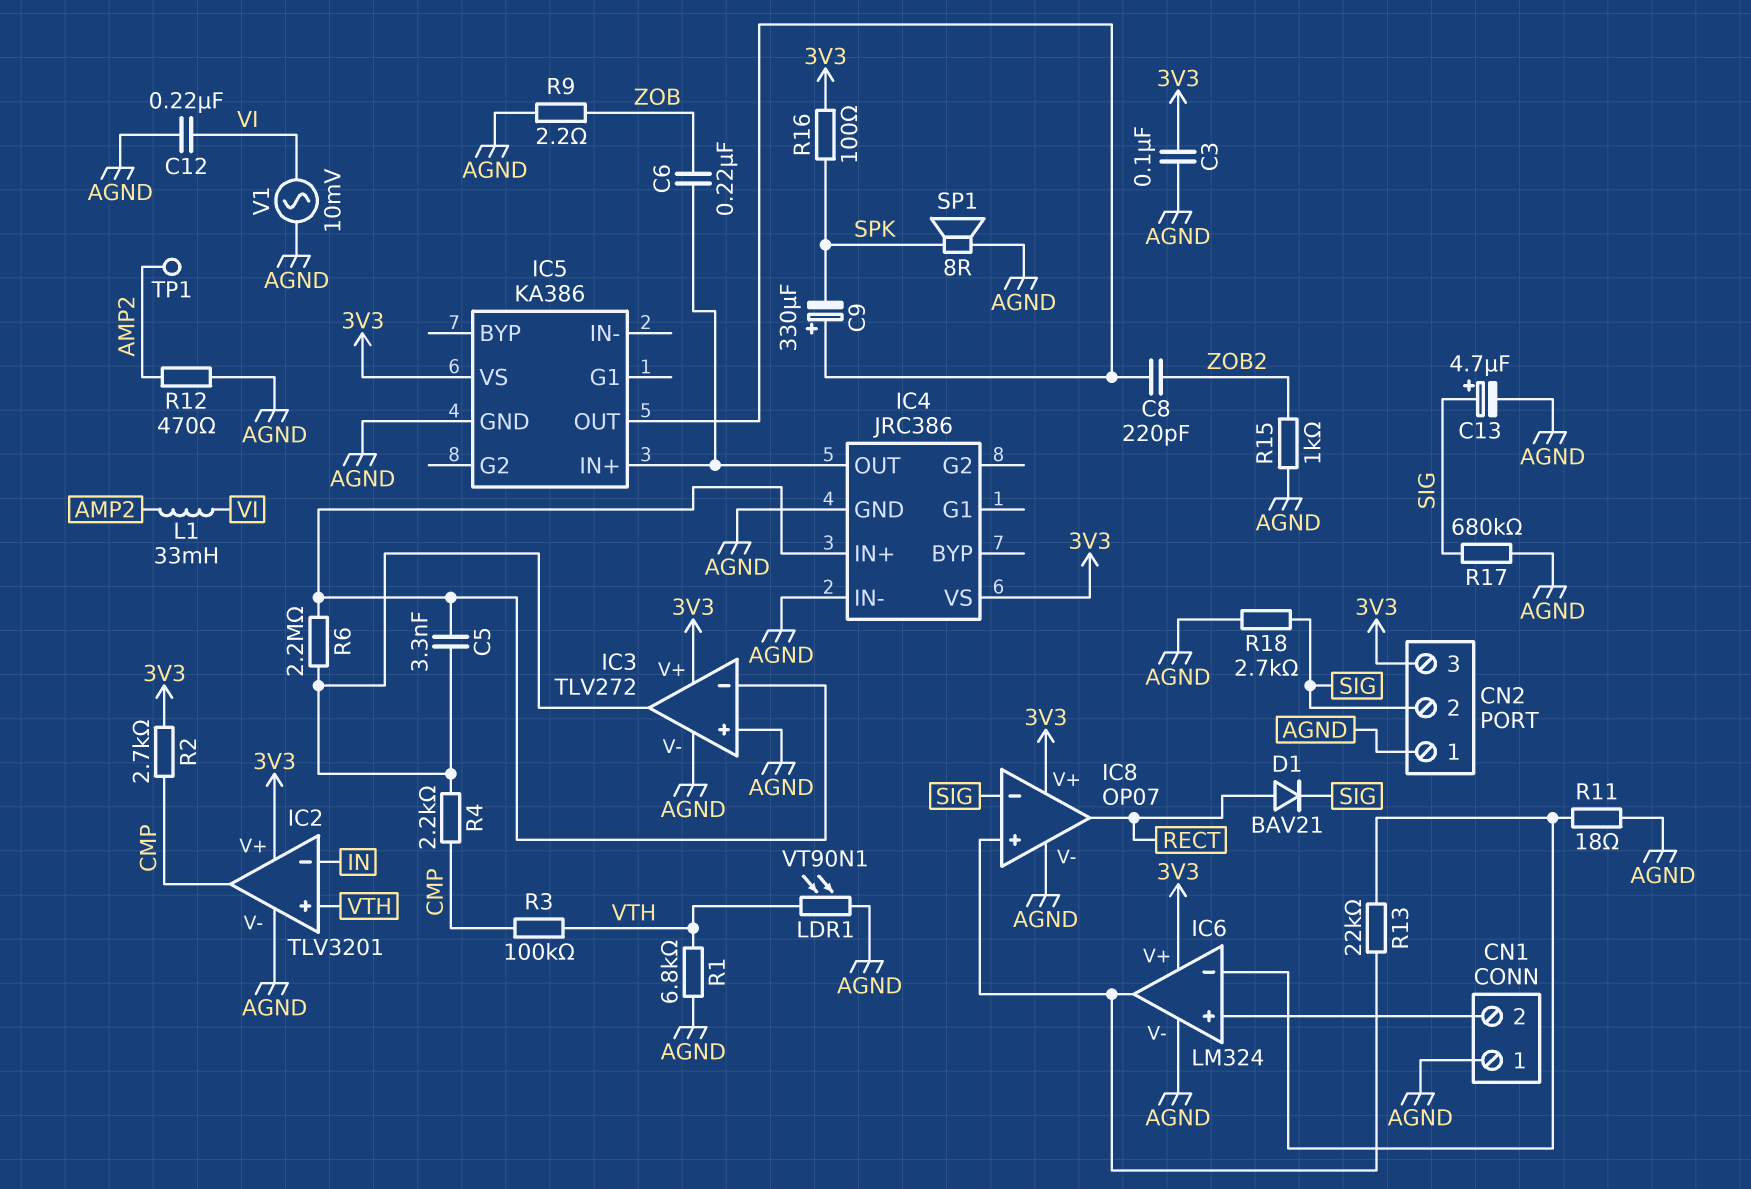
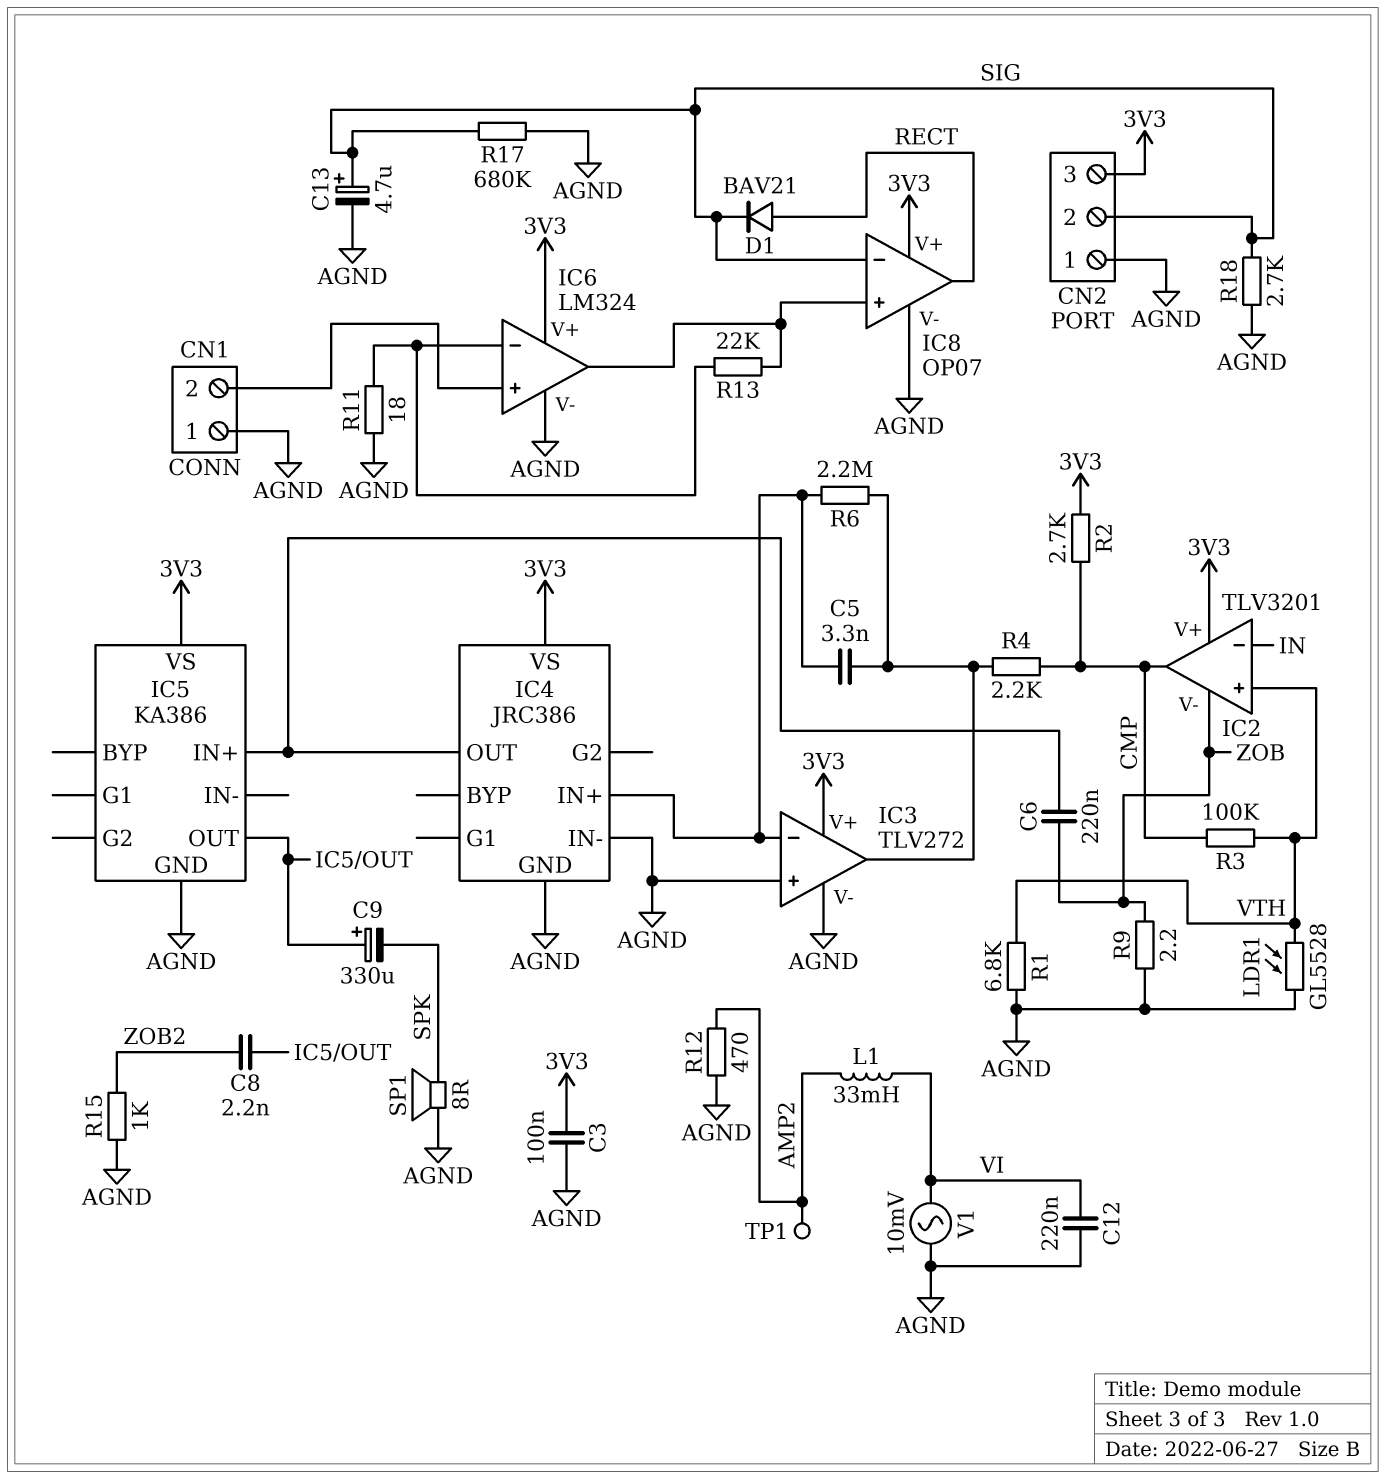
C8: 220pF (IC5/OUT, ZOB2) -> 2.2nF (IC5/OUT, ZOB2)
IC2 pin V-: AGND -> ZOB
LDR1: VT90N1 (AGND, VTH) -> GL5528 (AGND, VTH)
R16: 100 (3V3, SPK) -> none

